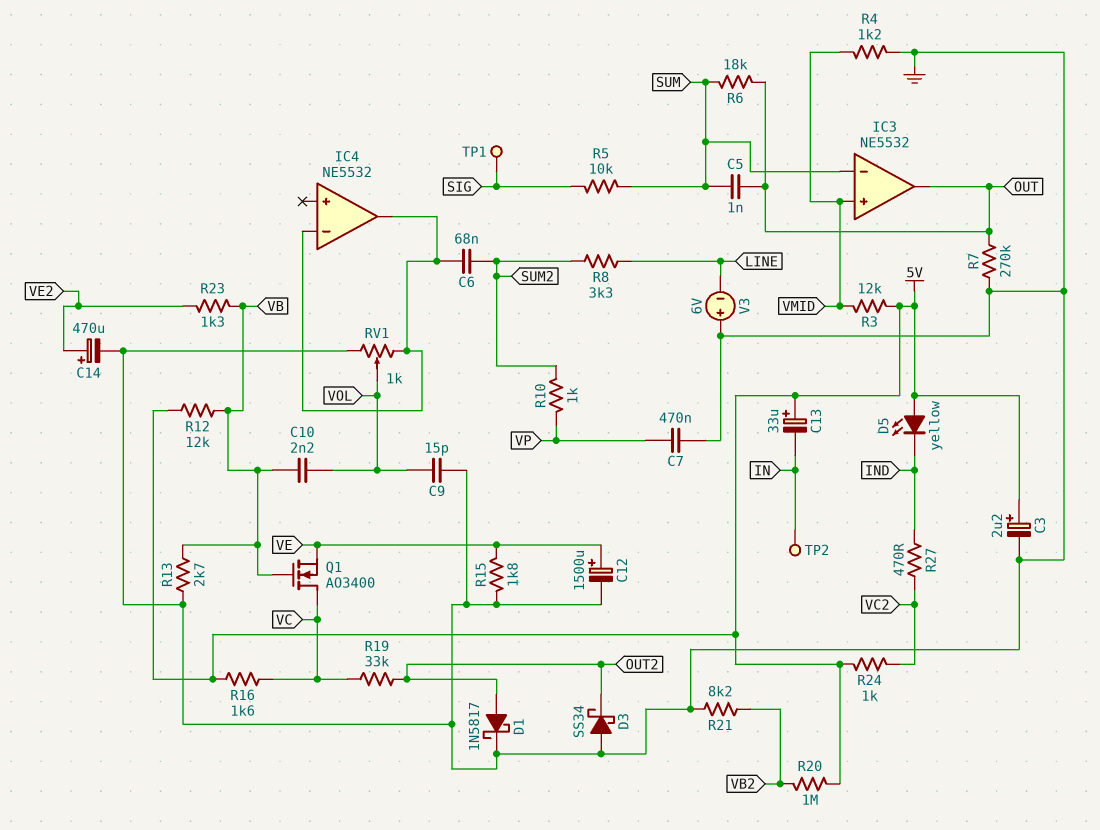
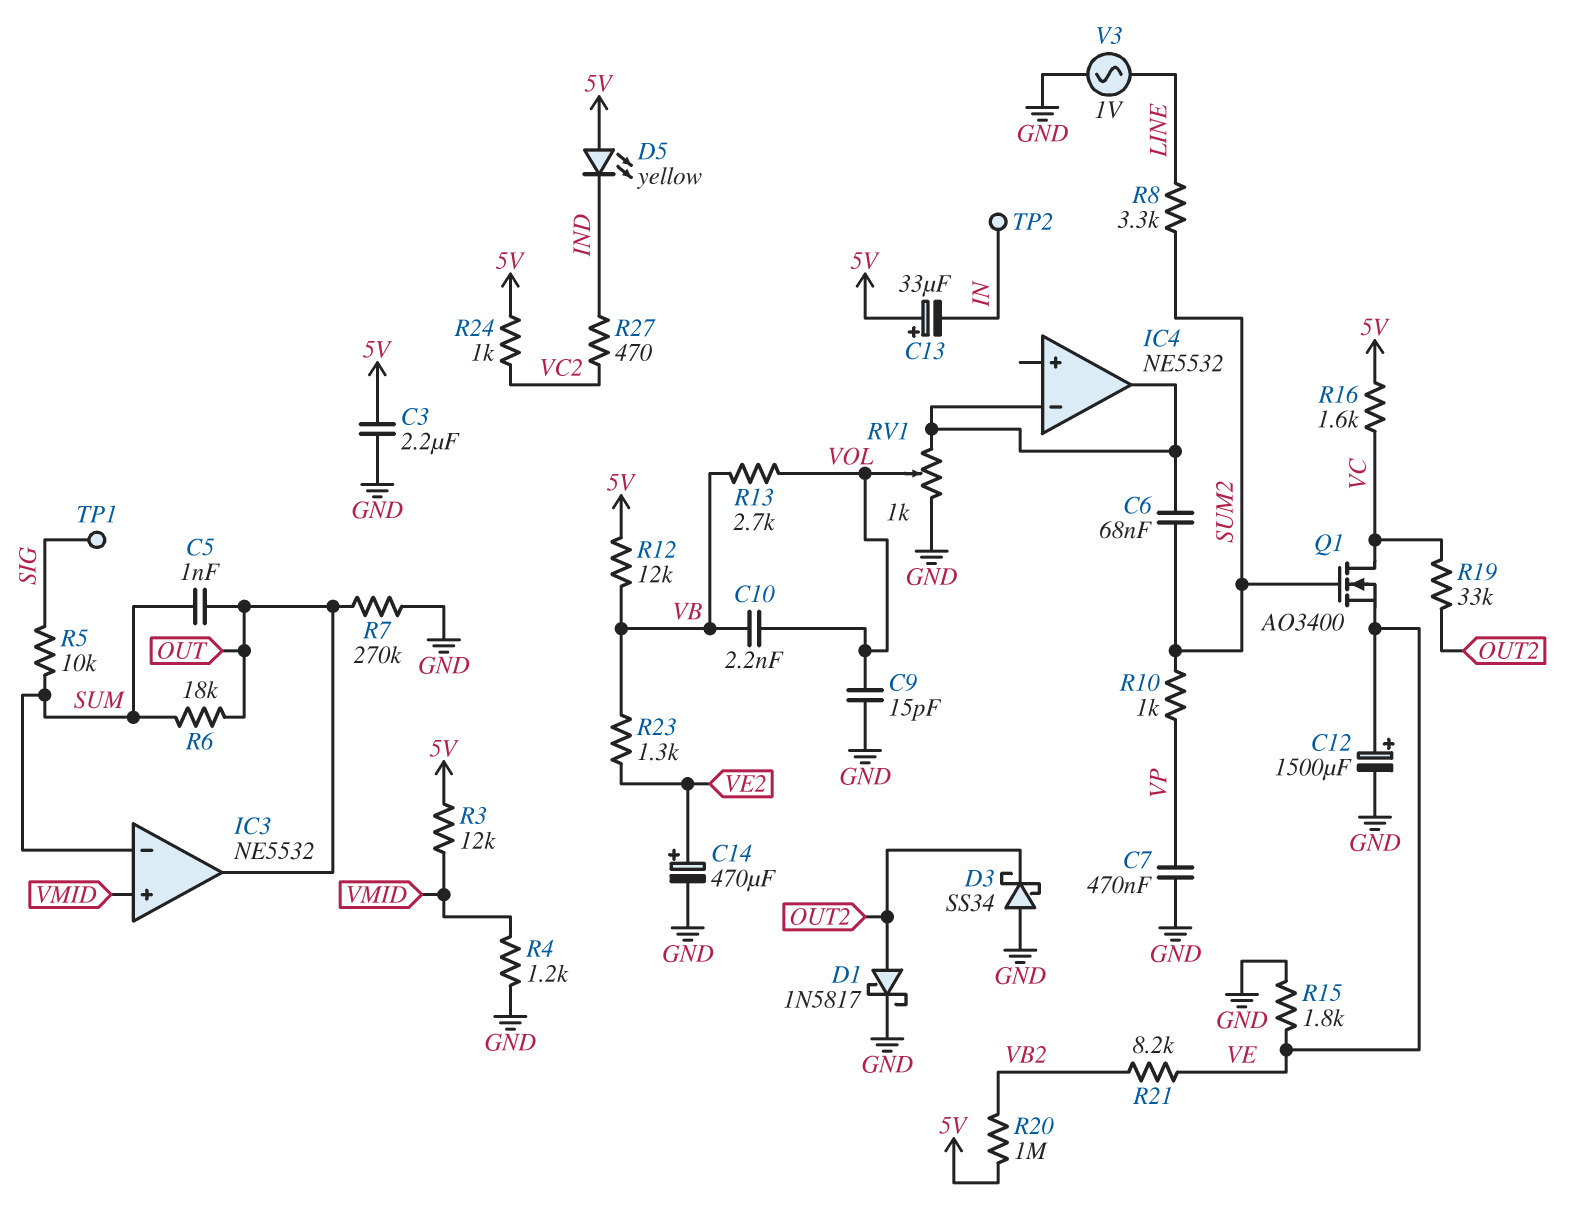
C3: 2.2uF (plus 5V, minus GND) -> 2.2uF (5V, GND)
Q1: NMOS AO3400 (G VB, D VC, S VE) -> NMOS AO3400 (G SUM2, D VC, S VE)
R13: 2.7k (GND, VB) -> 2.7k (VB, VOL)
R21: 8.2k (GND, VB2) -> 8.2k (VB2, VE)
V3: 6V (plus GND, minus LINE) -> AC 1V (GND, LINE)

